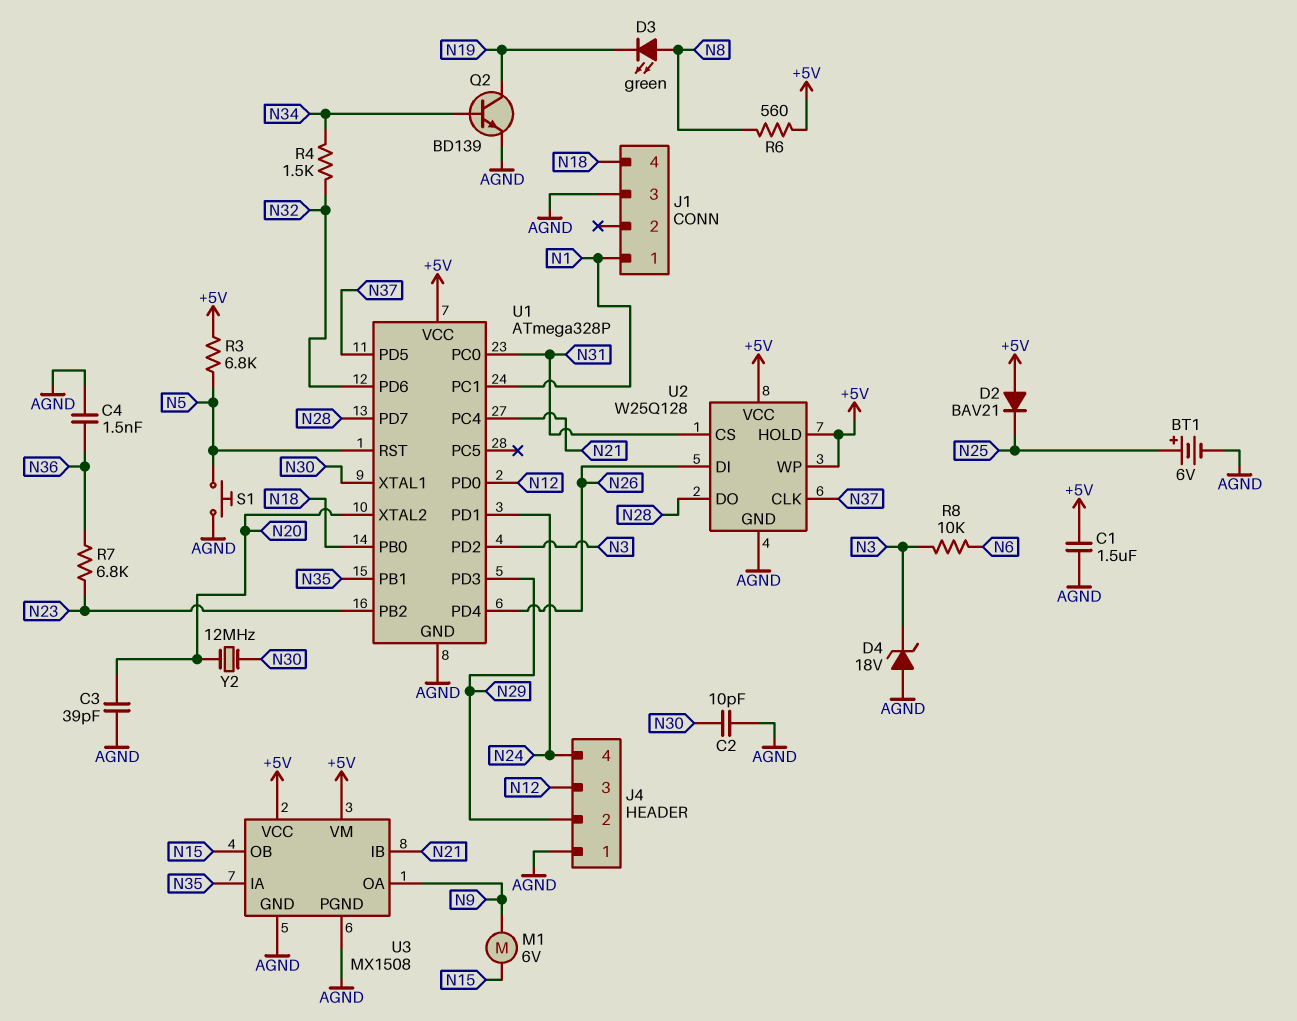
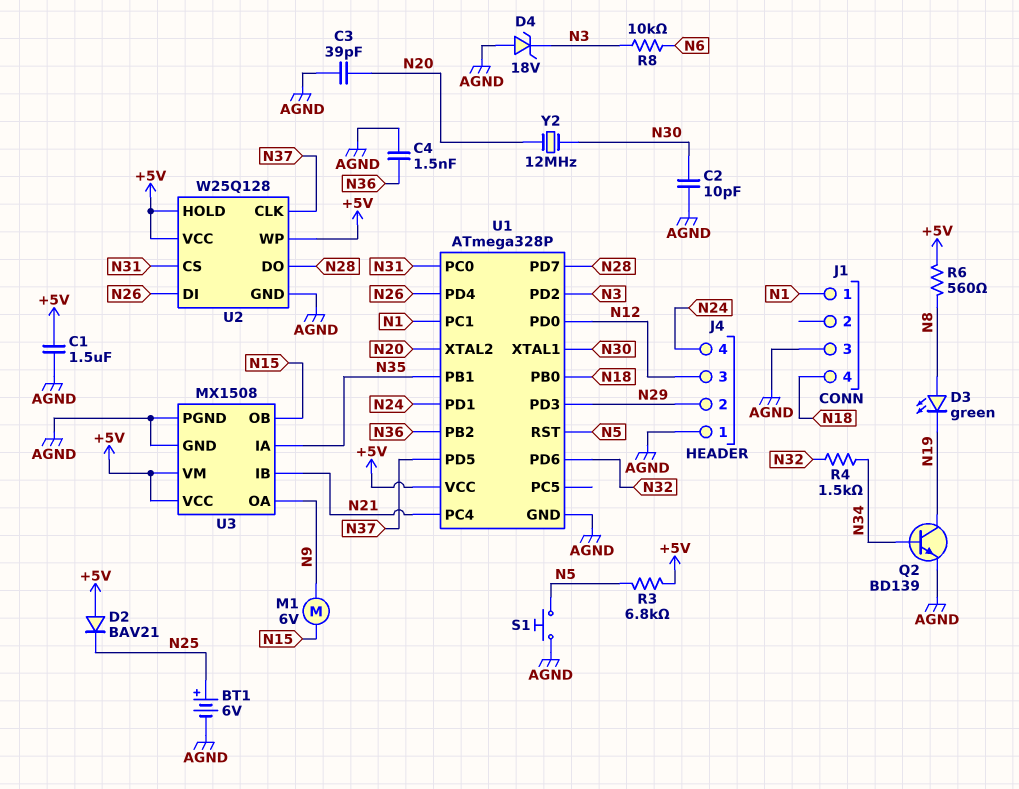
R7: 6.8k (N23, N36) -> none
U1 pin PB2: N23 -> N36

